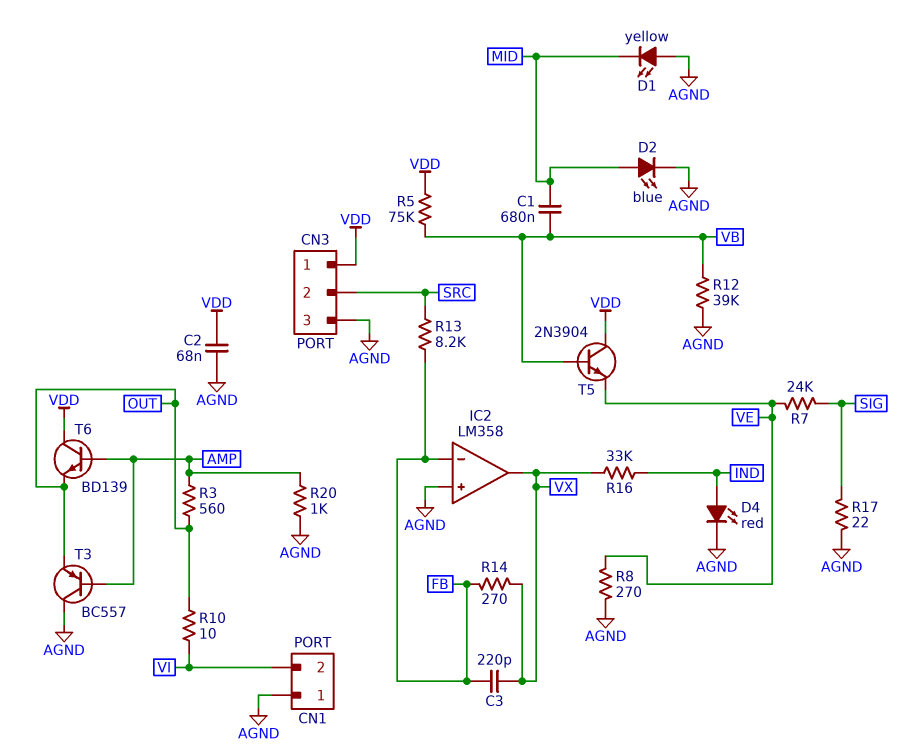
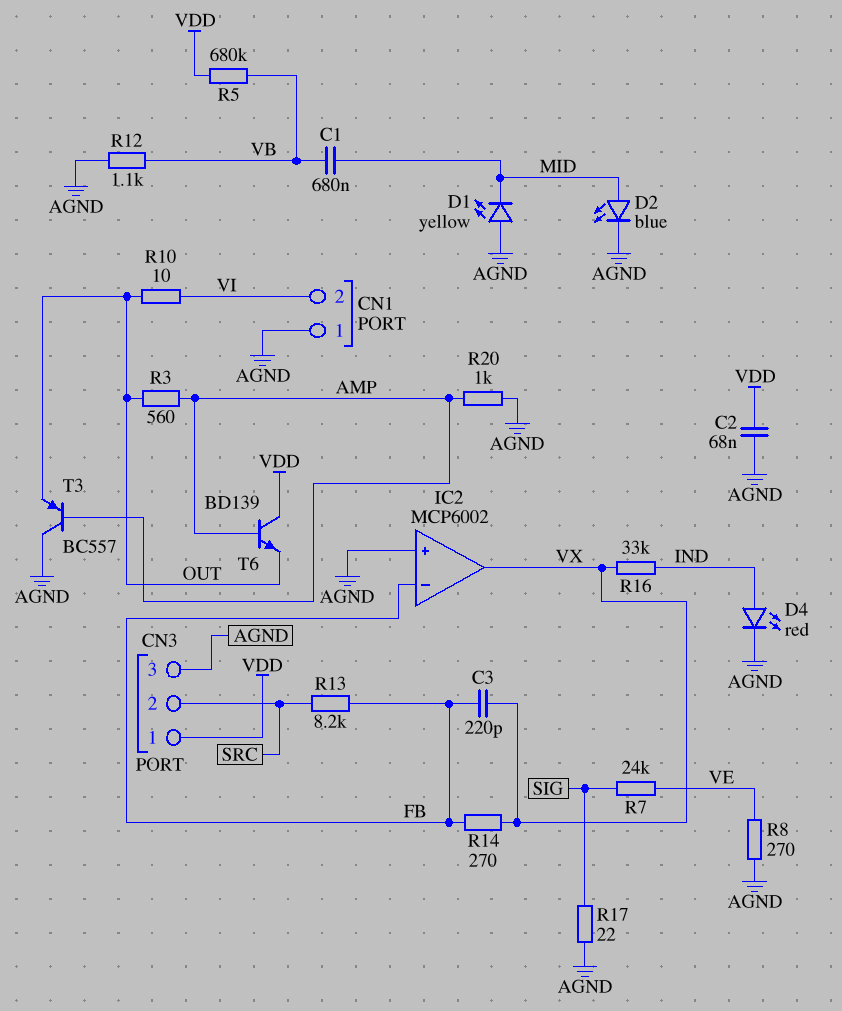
IC2: LM358 -> MCP6002
R5: 75k (VB, VDD) -> 680k (VB, VDD)
R12: 39k (AGND, VB) -> 1.1k (AGND, VB)
T5: NPN 2N3904 (B VB, C VDD, E VE) -> none

